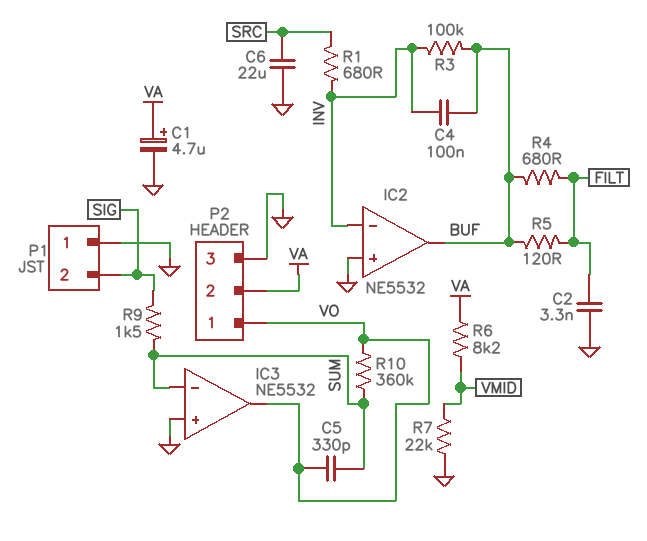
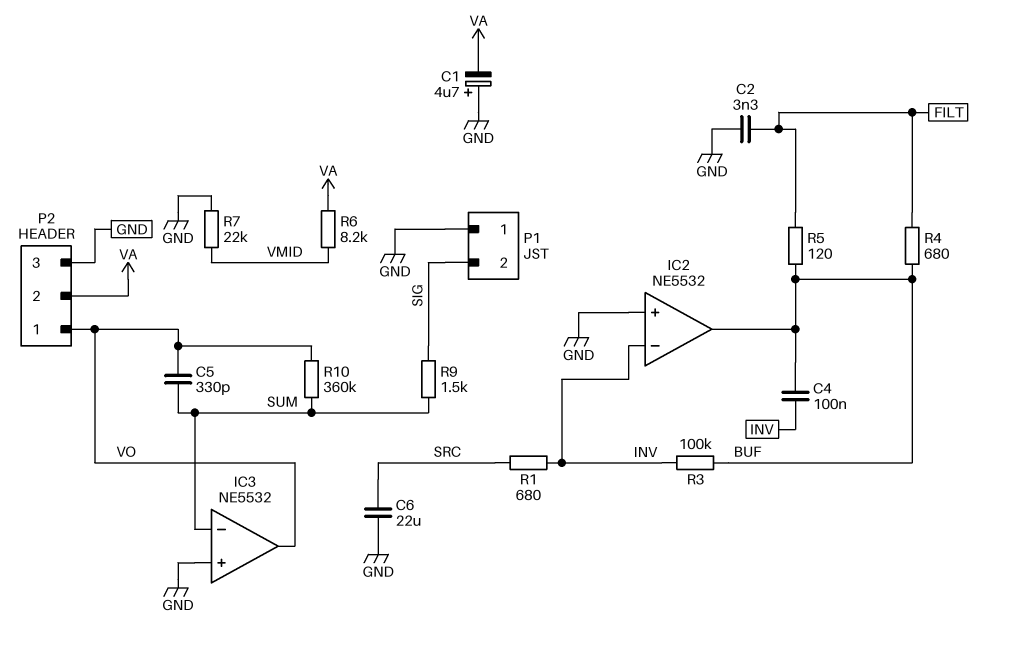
C1: 4.7uF (plus VA, minus GND) -> 4.7uF (plus GND, minus VA)

